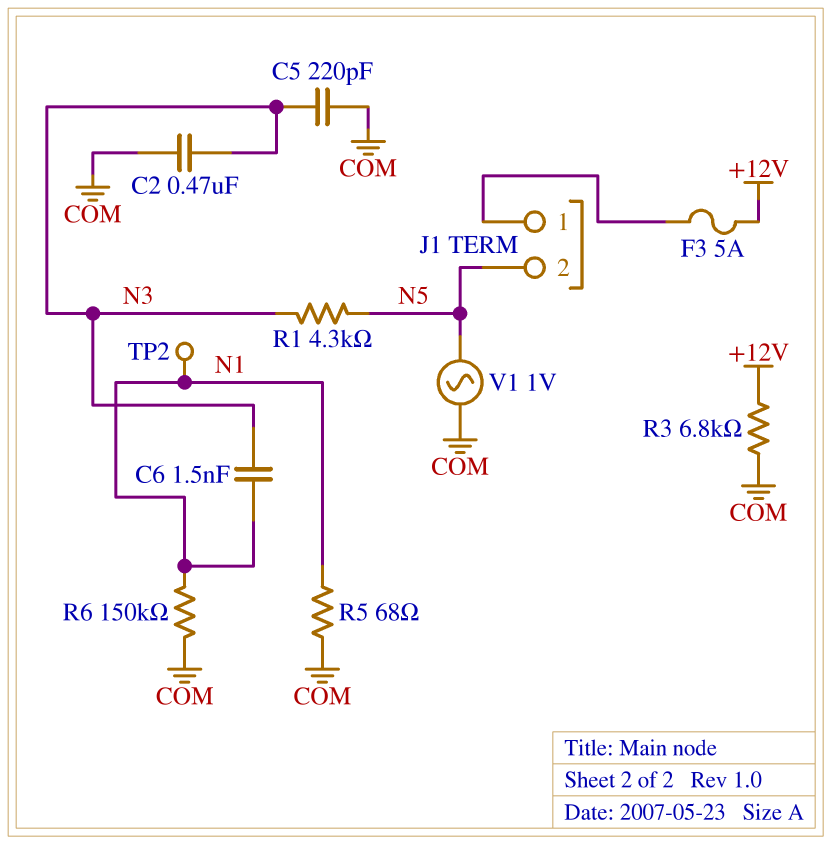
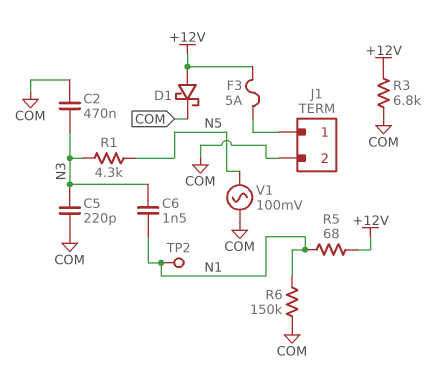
D1: none -> schottky (A +12V, K COM)
J1 pin 2: N5 -> COM
R5: 68 (COM, N1) -> 68 (+12V, N1)
V1: AC 1V (COM, N5) -> AC 100mV (COM, N5)

